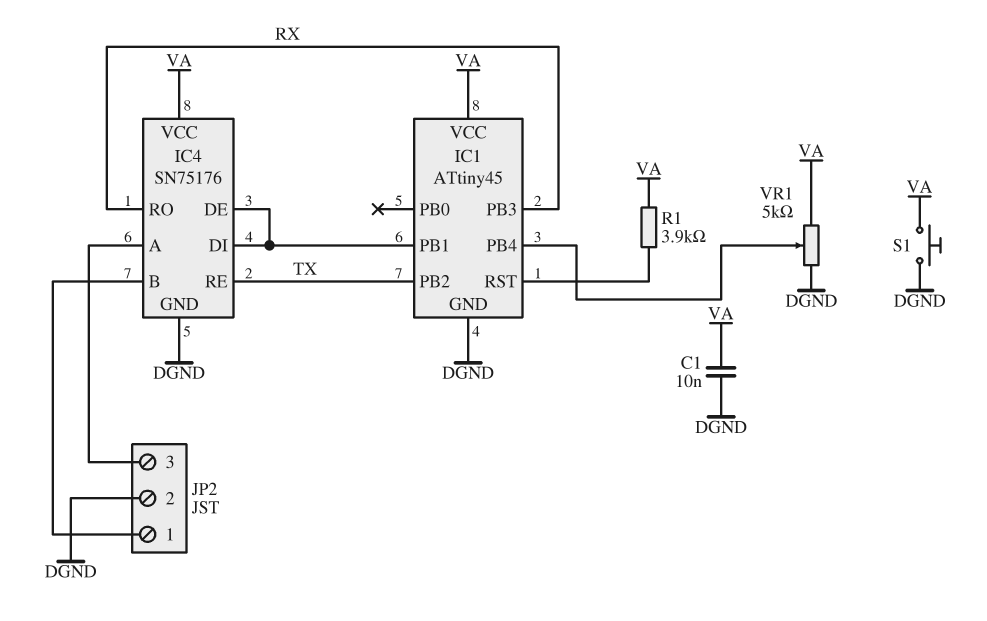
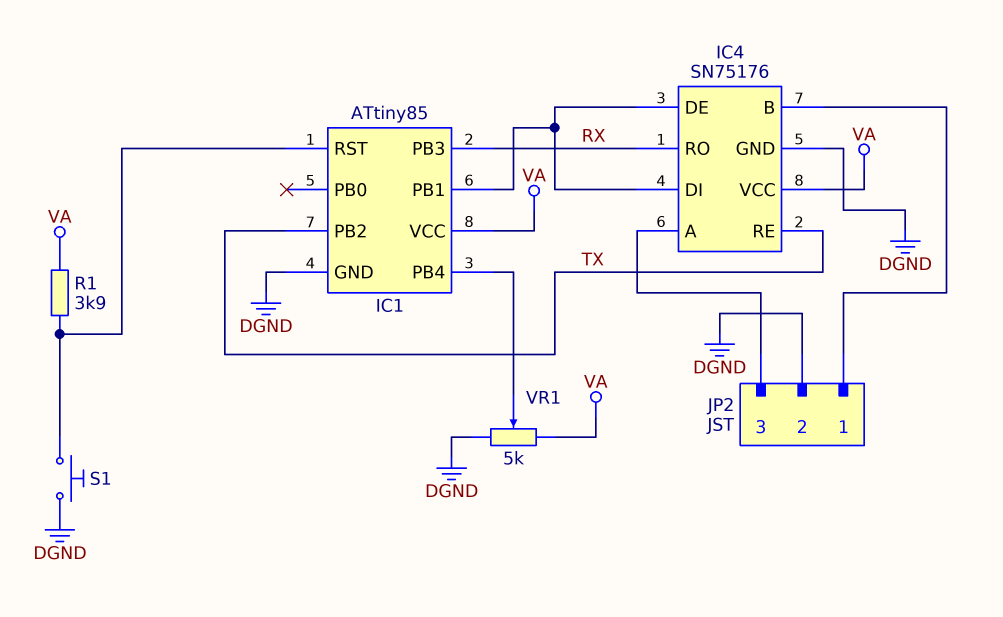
C1: 10nF (DGND, VA) -> none
IC1: ATtiny45 -> ATtiny85
S1: button (DGND, VA) -> button (DGND, IC1/RST)

